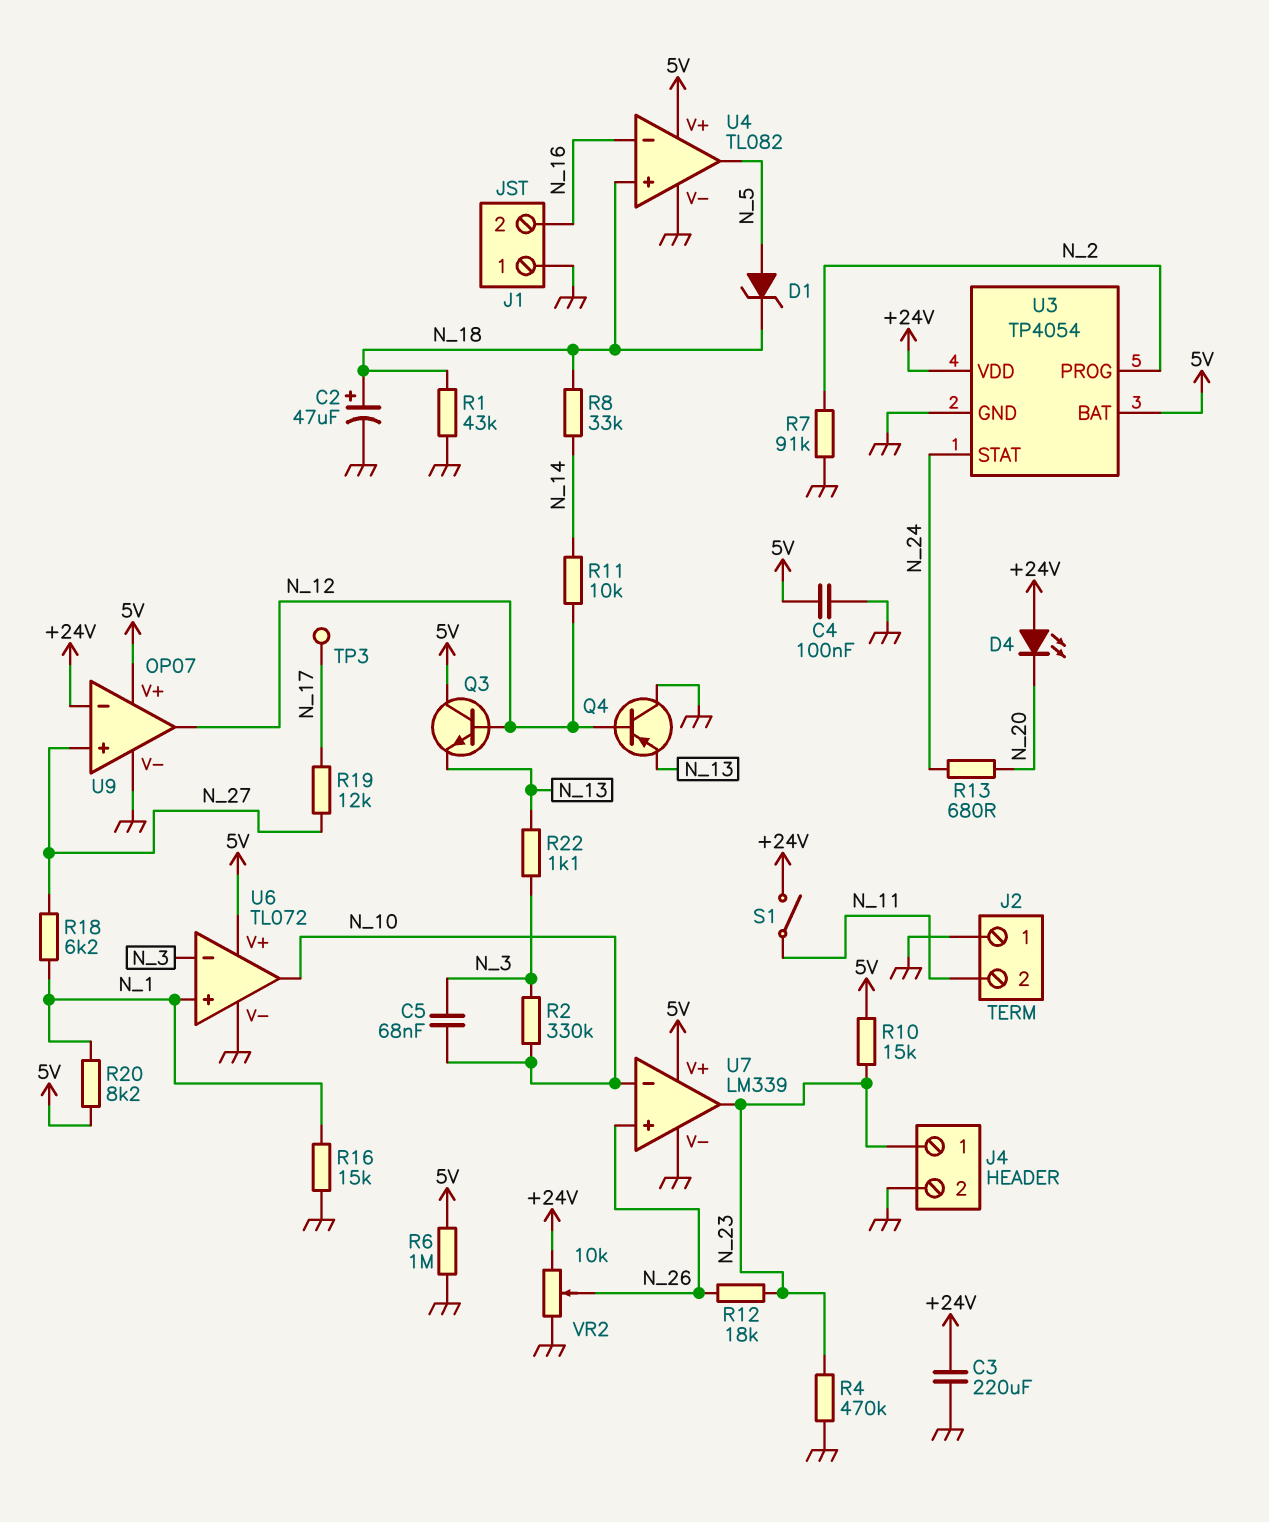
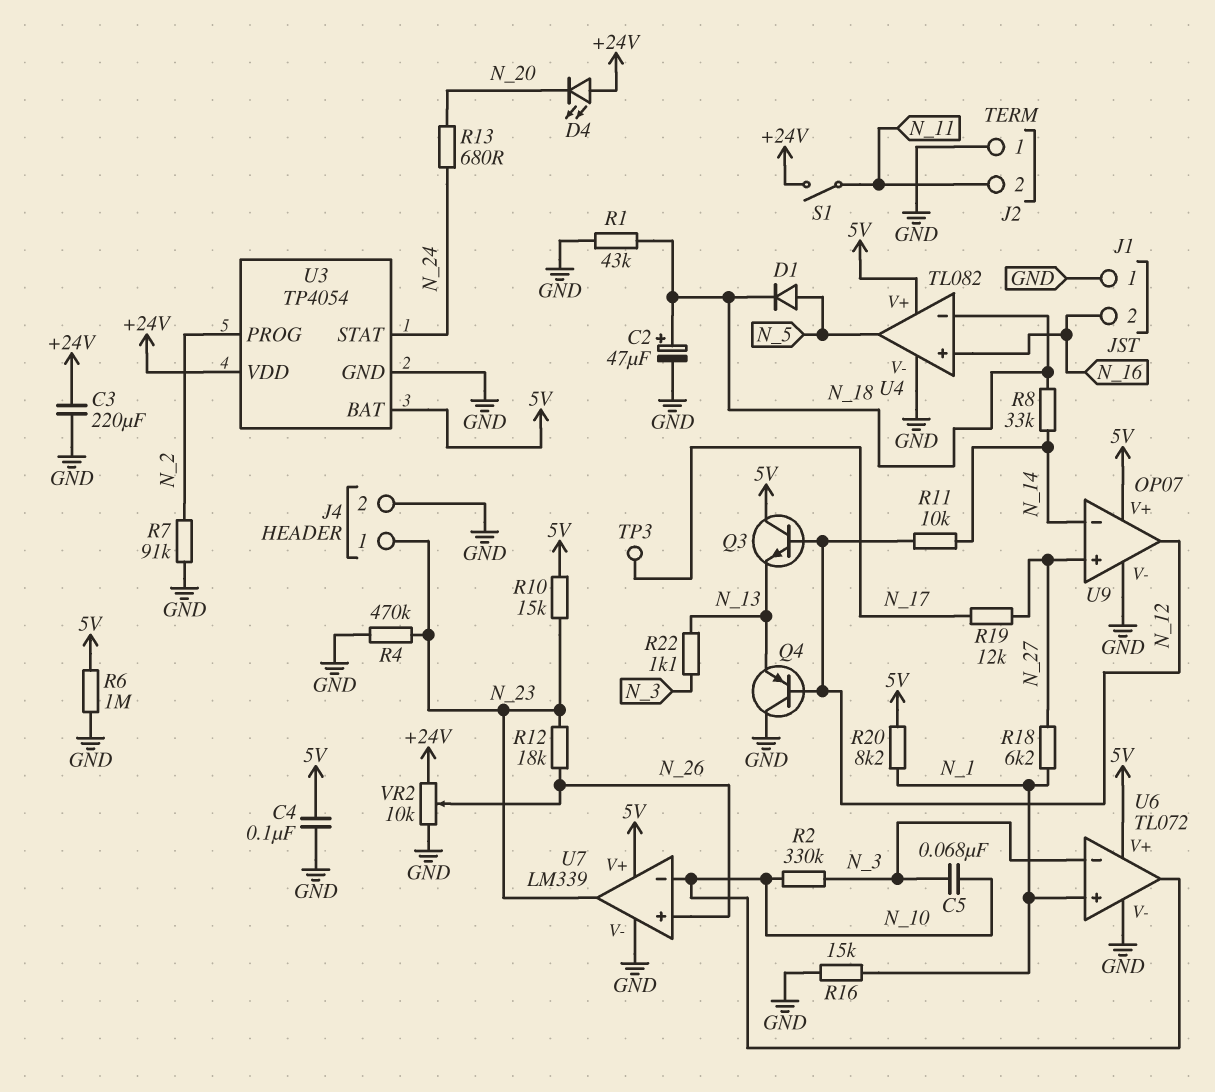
D1: zener (A N_5, K N_18) -> diode (A N_5, K N_18)
U4 pin in+: N_18 -> N_16
U4 pin in-: N_16 -> N_18
U9 pin in-: +24V -> N_14

